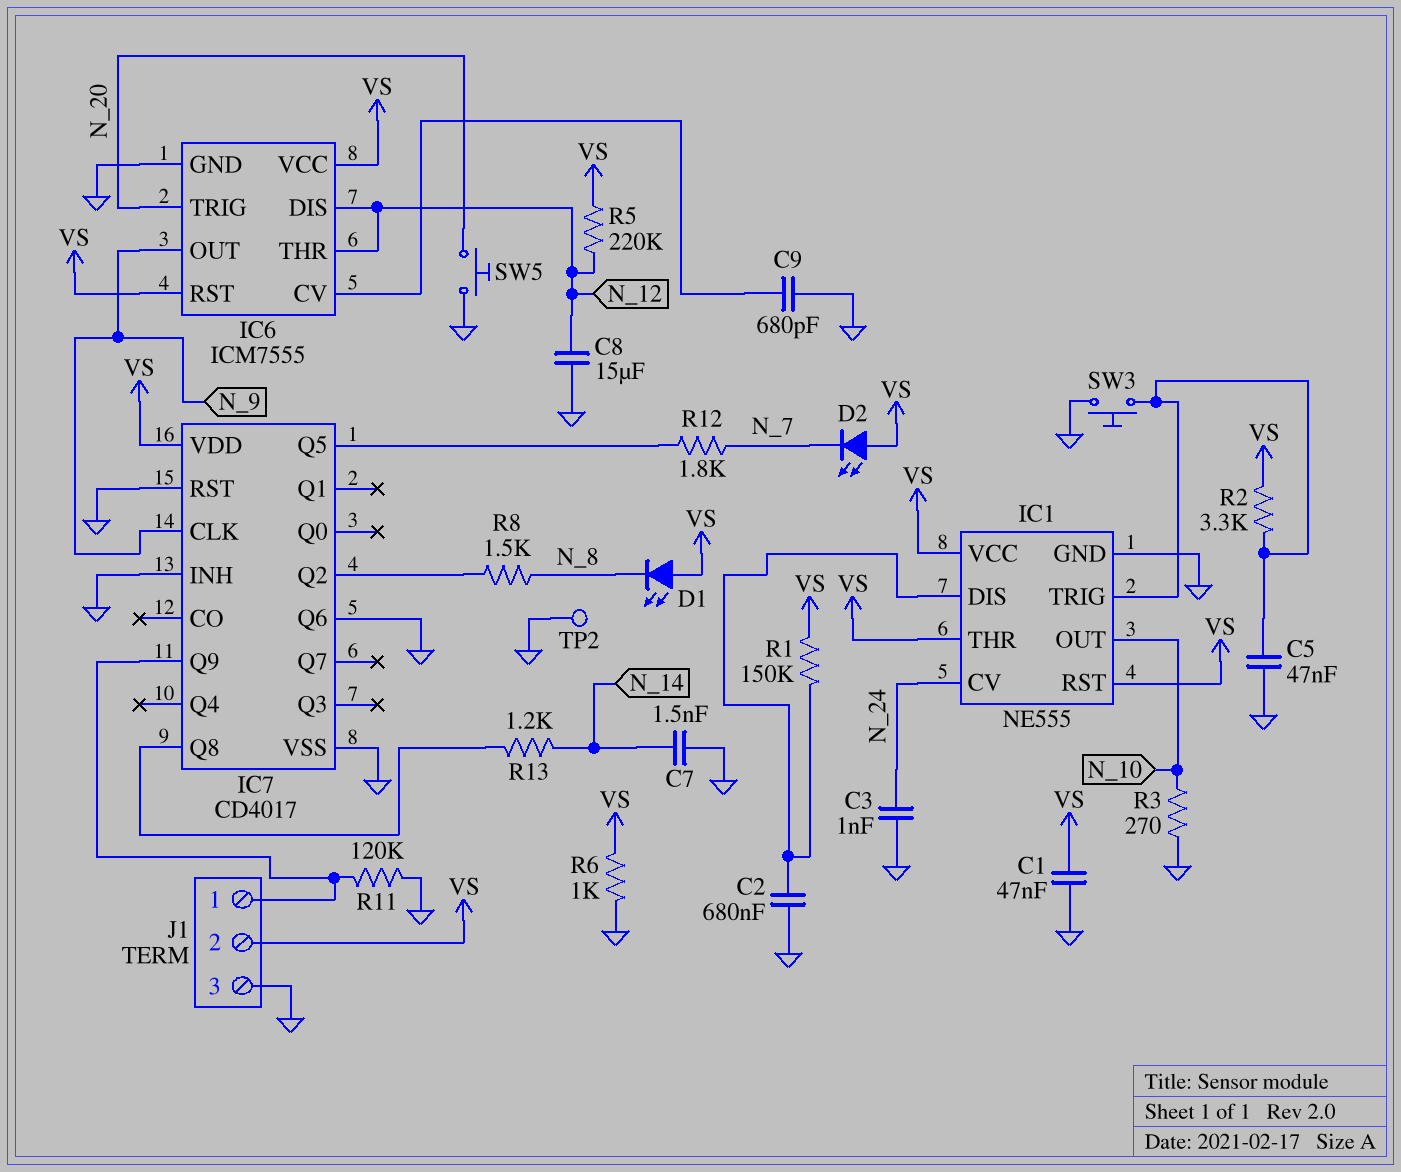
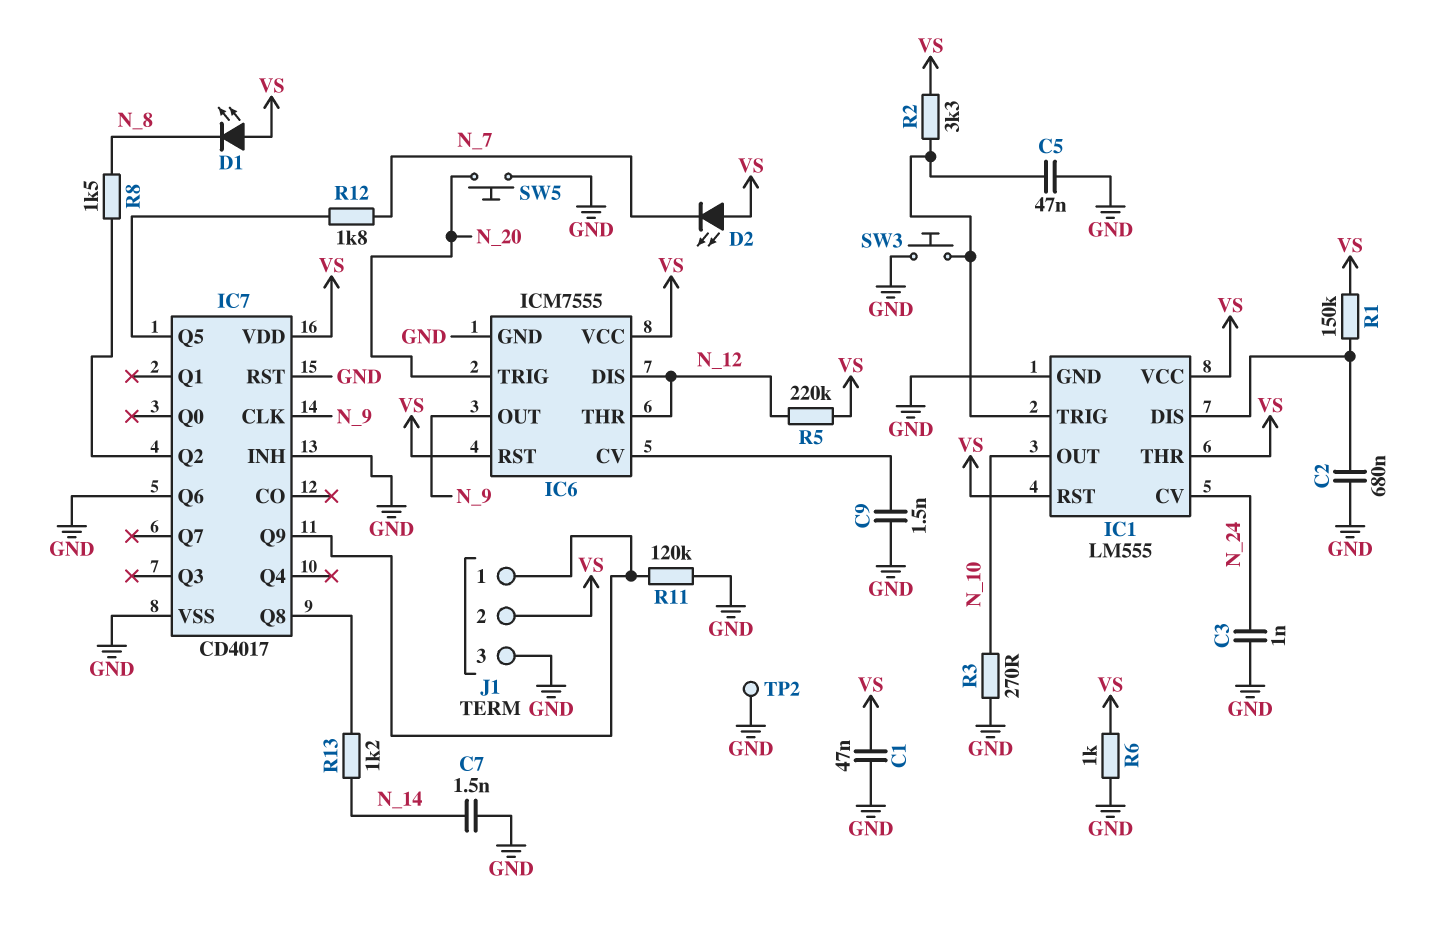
C8: 15uF (GND, N_12) -> none
C9: 680pF (GND, IC6/CV) -> 1.5nF (GND, IC6/CV)
IC1: NE555 -> LM555

